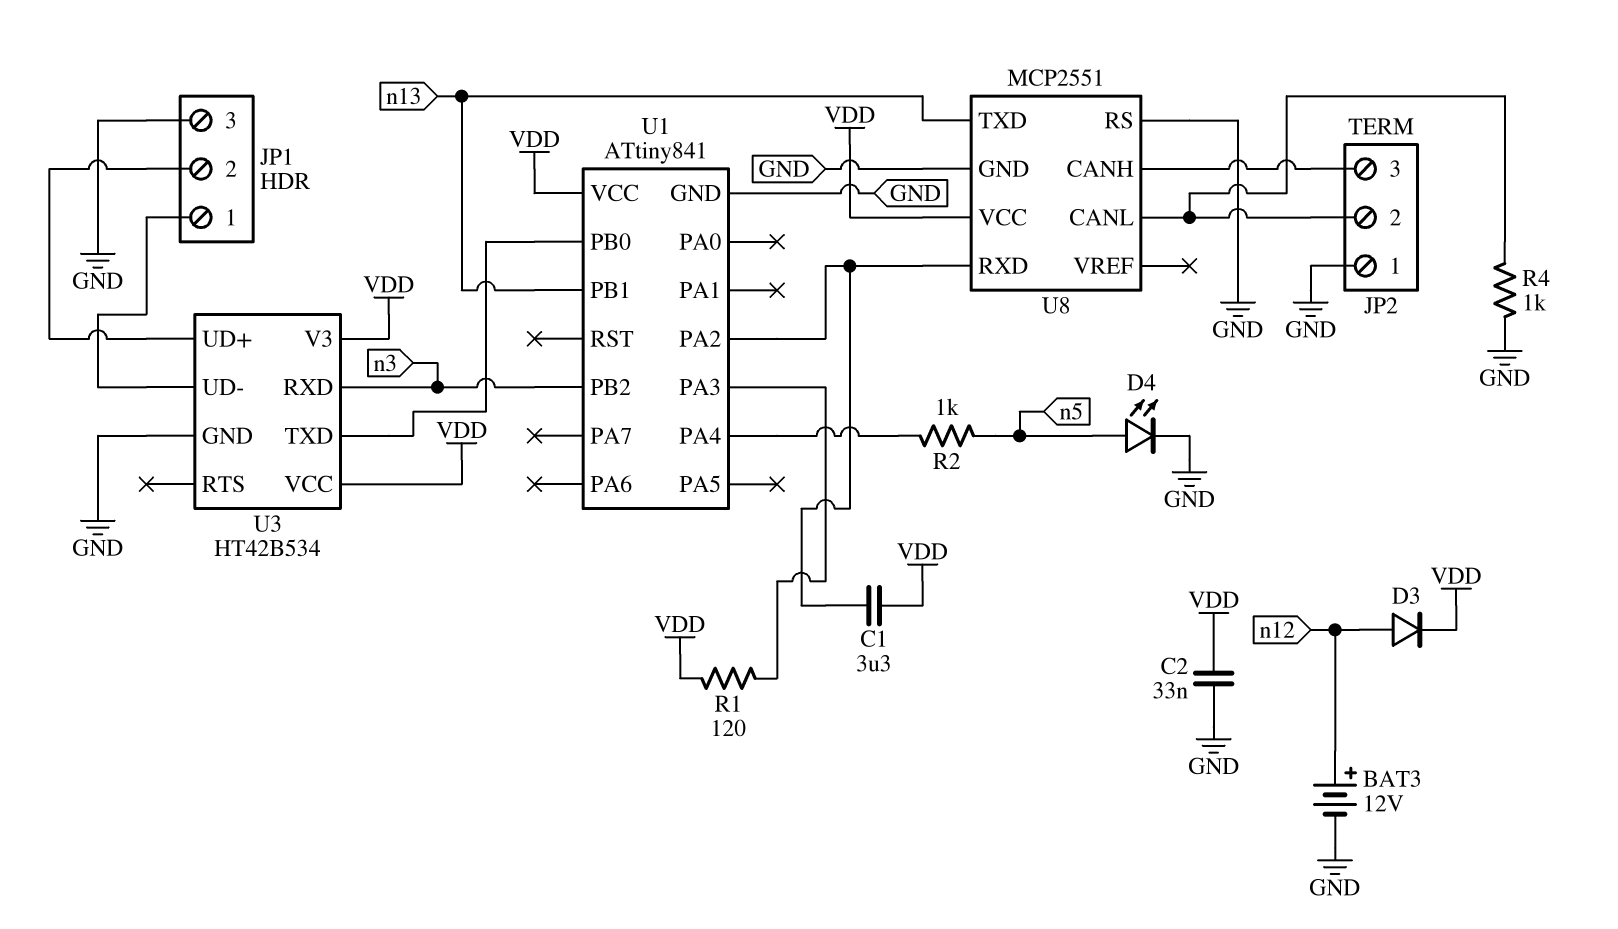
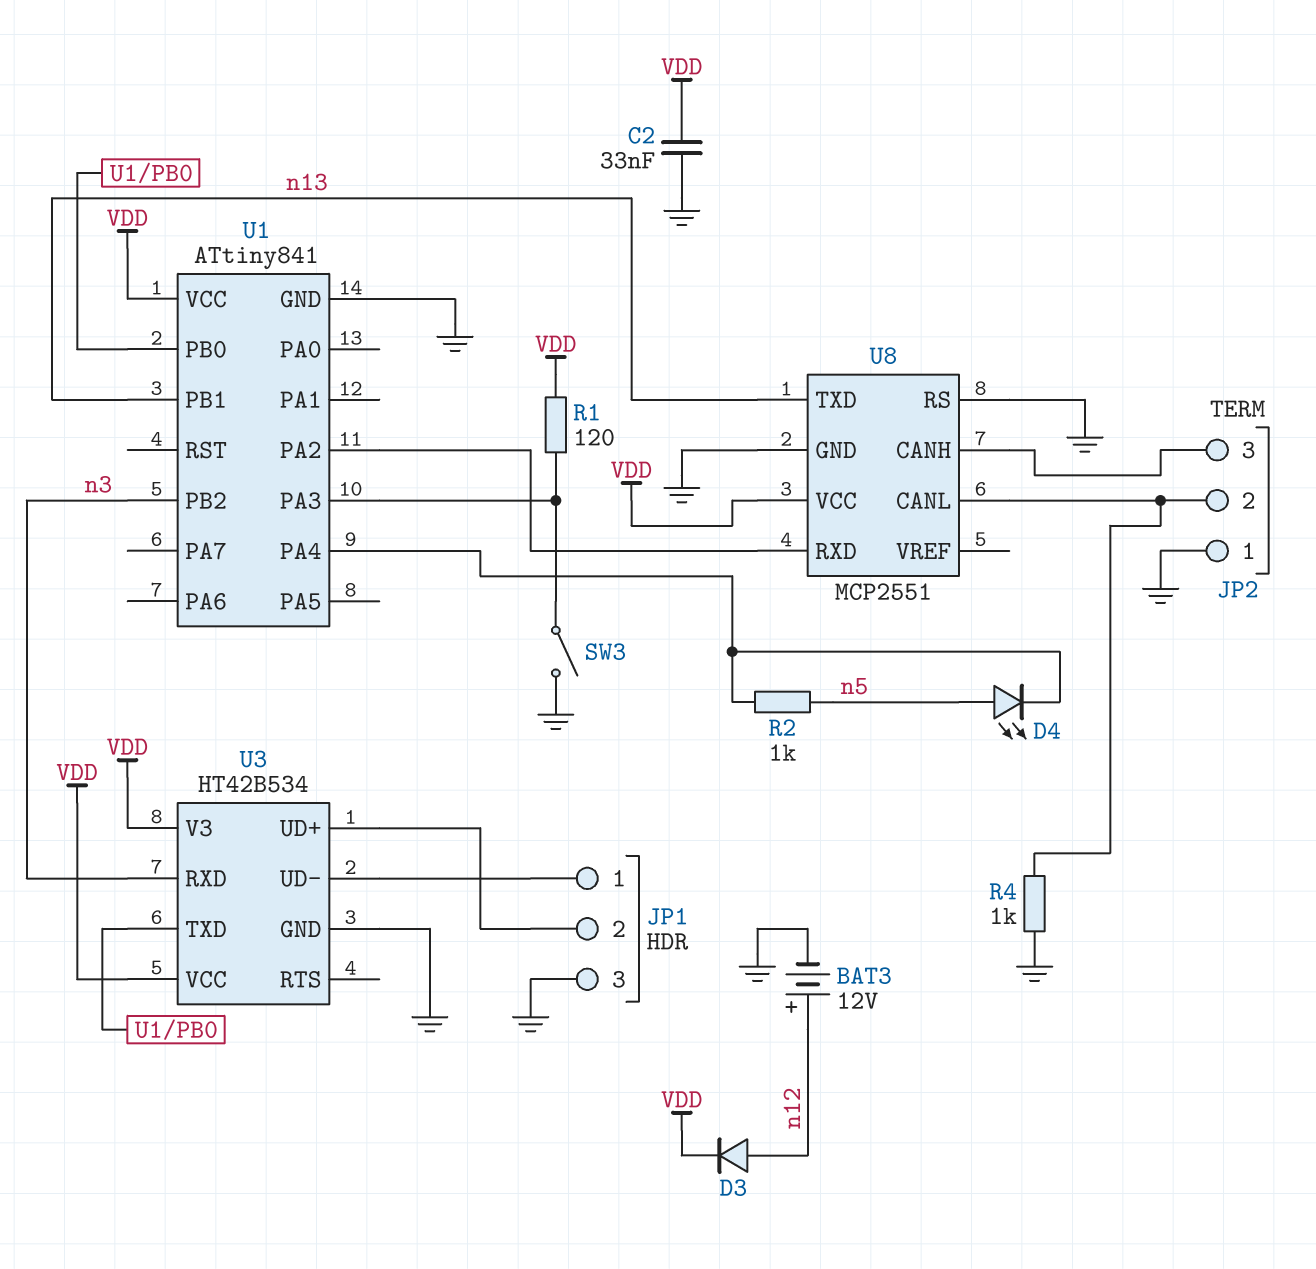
C1: 3.3uF (U1/PA2, VDD) -> none
D4: LED (A n5, K GND) -> LED (A n5, K U1/PA4)
SW3: none -> switch (GND, U1/PA3)

